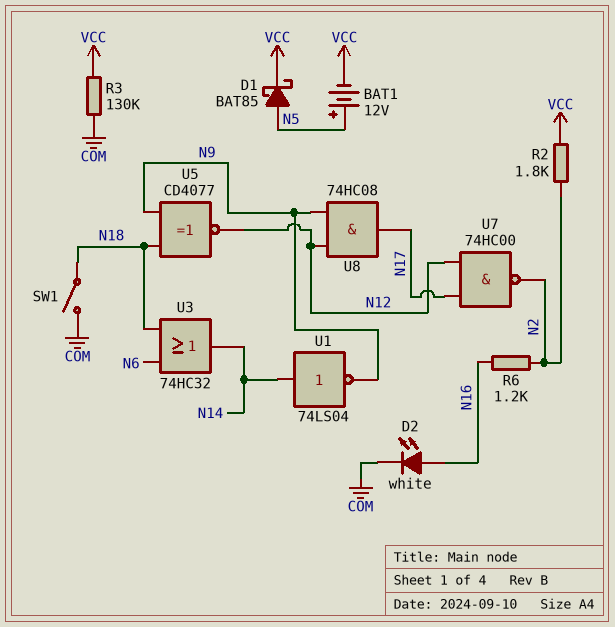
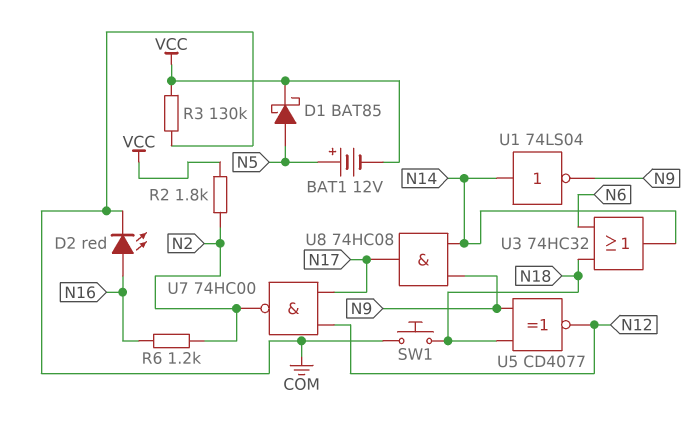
D2: LED white (A N16, K COM) -> LED red (A N16, K COM)
SW1: switch (COM, N18) -> button (COM, N18)
U8: AND 74HC08 (in N9, in N12, out N17) -> AND 74HC08 (in N9, in N14, out N17)

